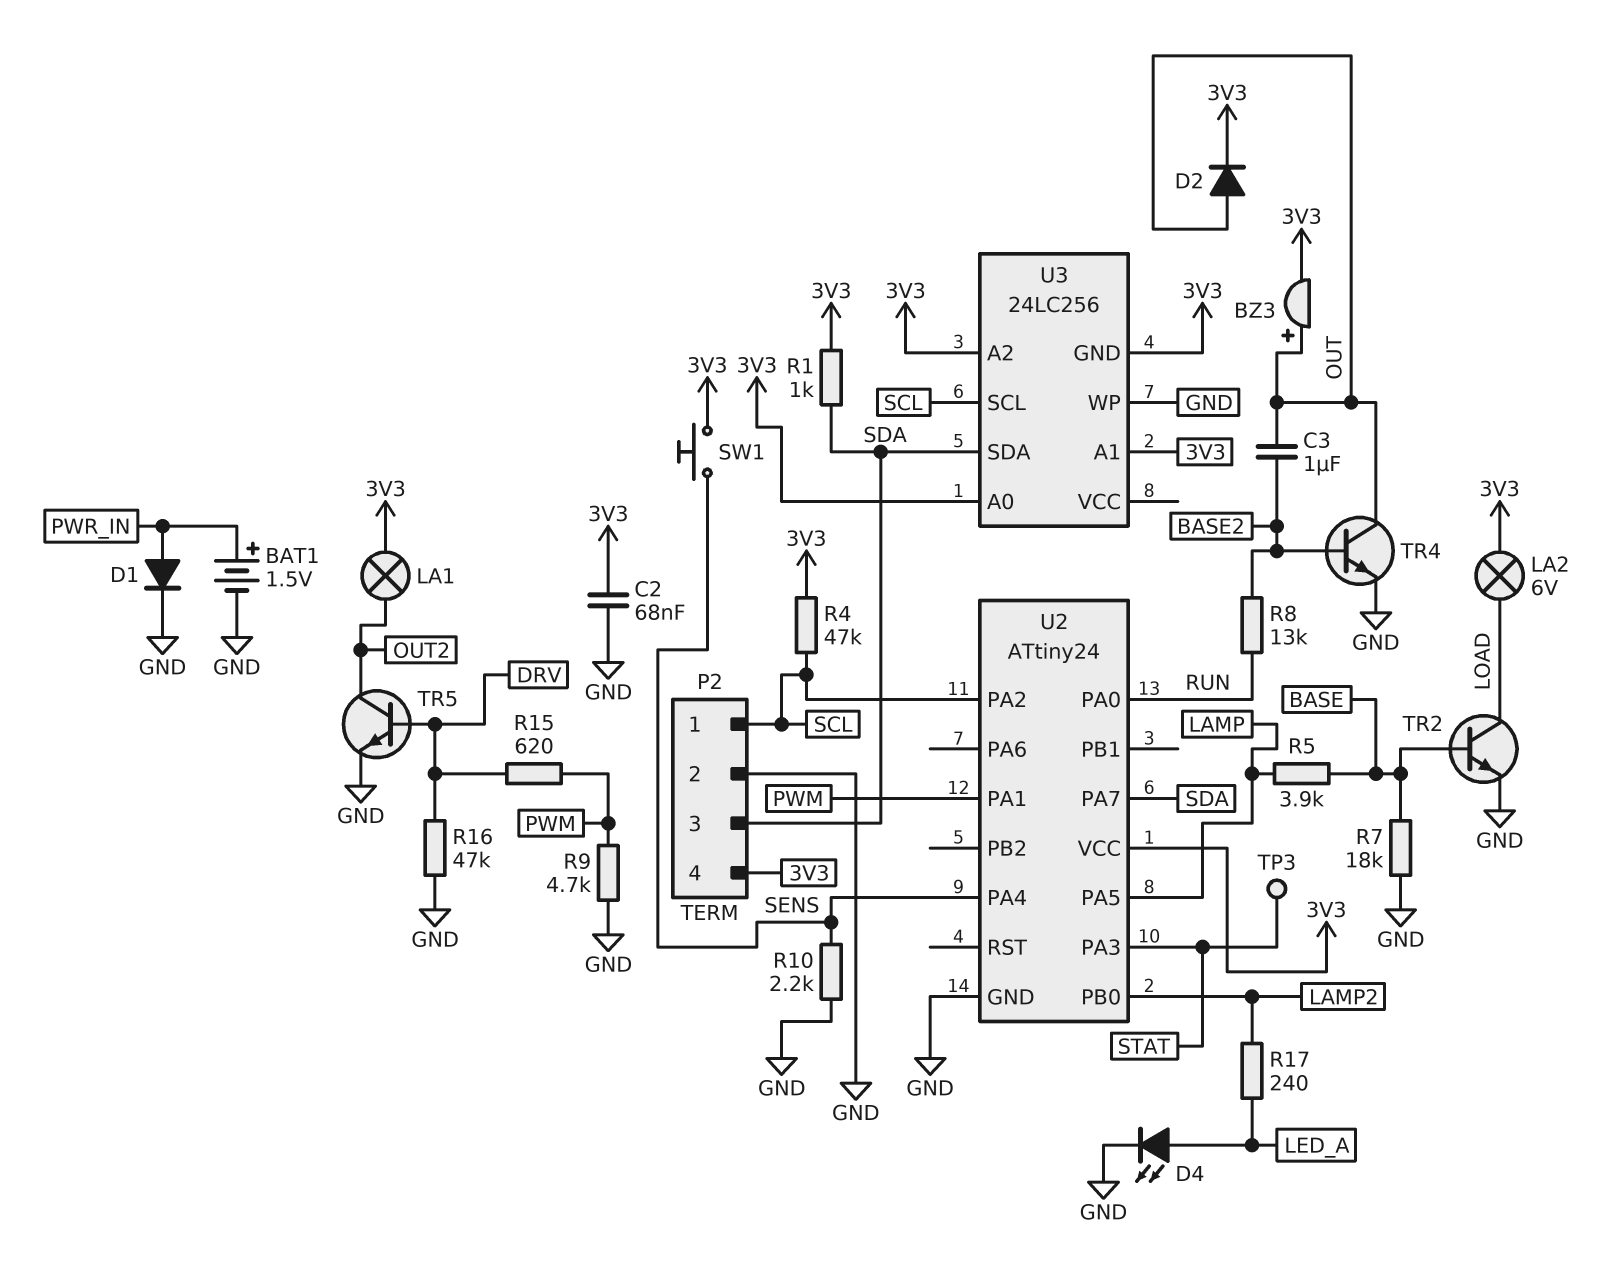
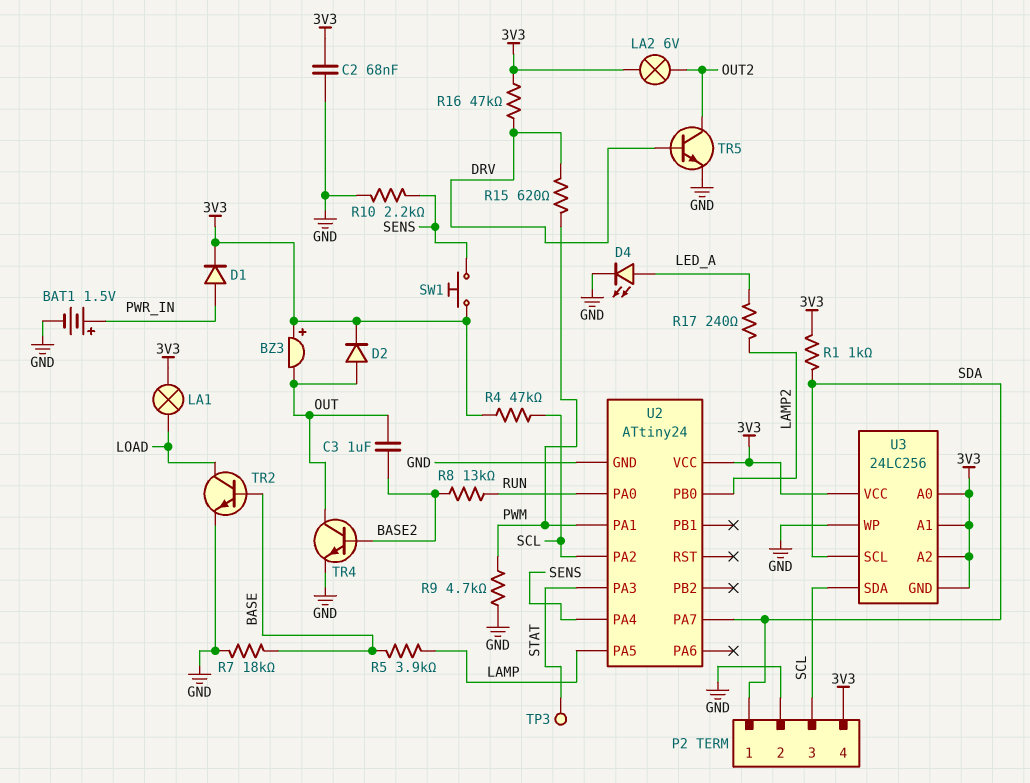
BZ3: buzzer (plus OUT, minus 3V3) -> buzzer (plus 3V3, minus OUT)
D1: diode (A PWR_IN, K GND) -> diode (A PWR_IN, K 3V3)
LA1: lamp (3V3, OUT2) -> lamp (3V3, LOAD)
LA2: lamp 6V (3V3, LOAD) -> lamp 6V (3V3, OUT2)
P2 pin 1: SCL -> SDA
P2 pin 3: SDA -> SCL
R16: 47k (DRV, GND) -> 47k (3V3, DRV)
U3 pin SCL: SCL -> SDA
U3 pin SDA: SDA -> SCL
U3 pin VCC: none -> 3V3

